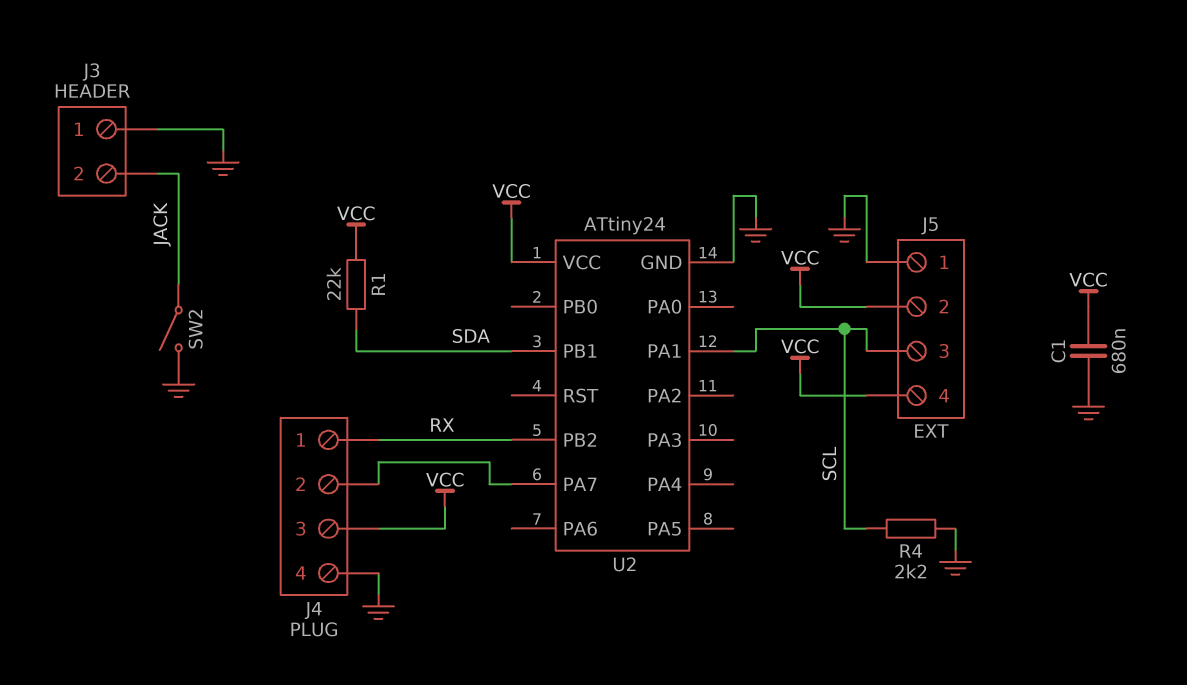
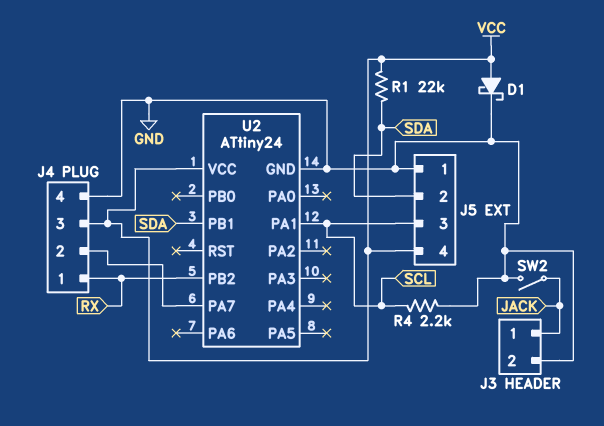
C1: 680nF (GND, VCC) -> none
D1: none -> schottky (A VCC, K GND)
J3 pin 1: GND -> JACK
J3 pin 2: JACK -> GND
J5 pin 2: VCC -> SDA

